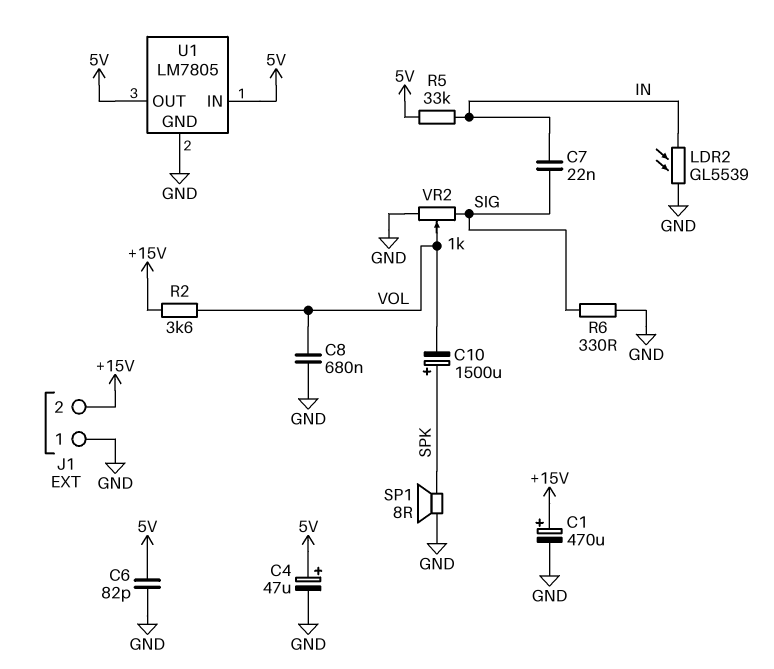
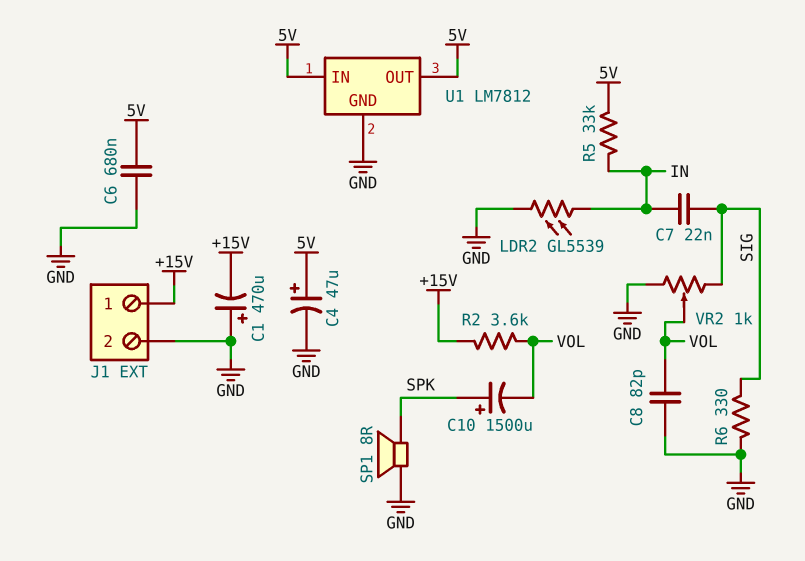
C1: 470uF (plus +15V, minus GND) -> 470uF (plus GND, minus +15V)
C6: 82pF (5V, GND) -> 680nF (5V, GND)
C8: 680nF (GND, VOL) -> 82pF (GND, VOL)
J1 pin 1: GND -> +15V
J1 pin 2: +15V -> GND
U1: LM7805 -> LM7812

